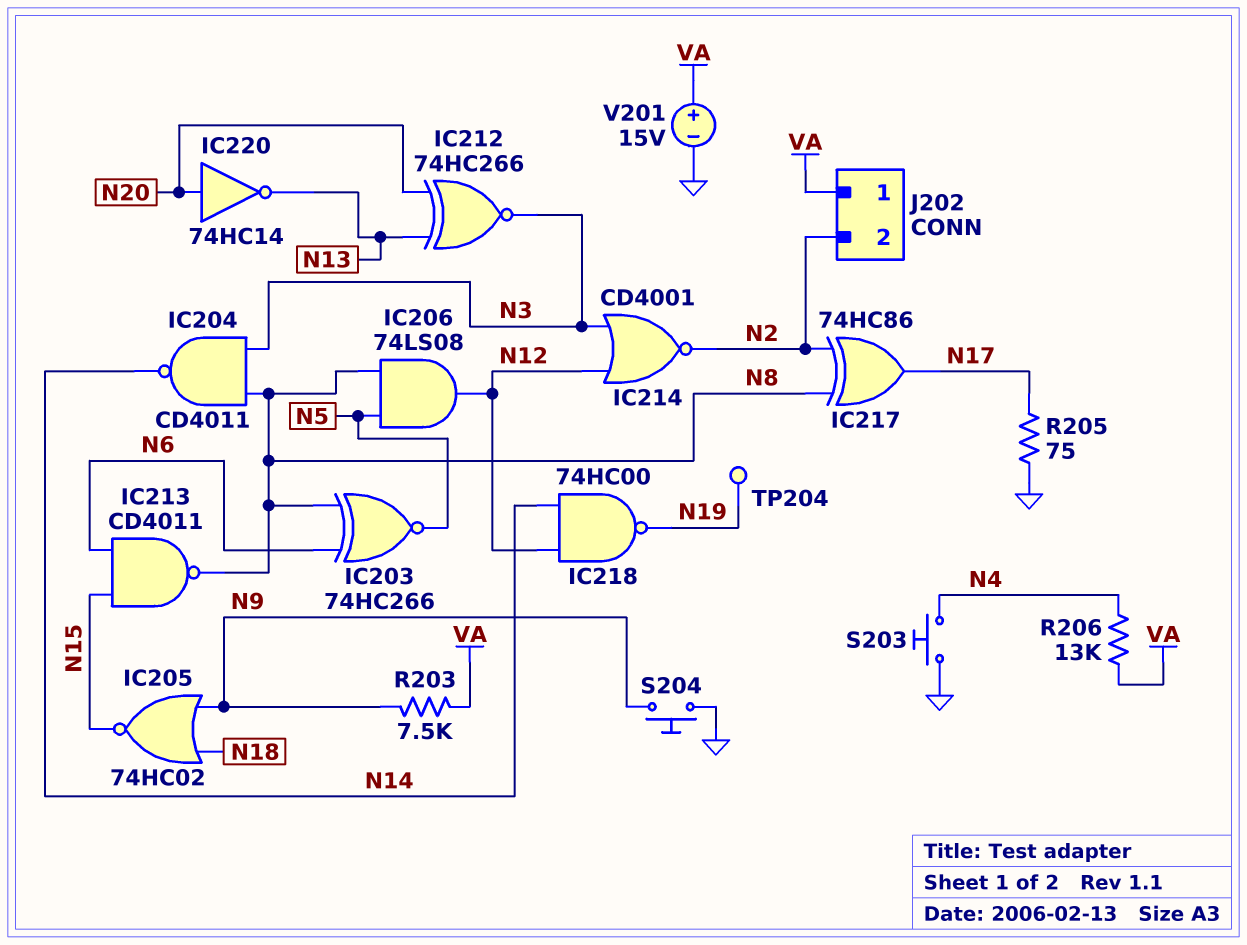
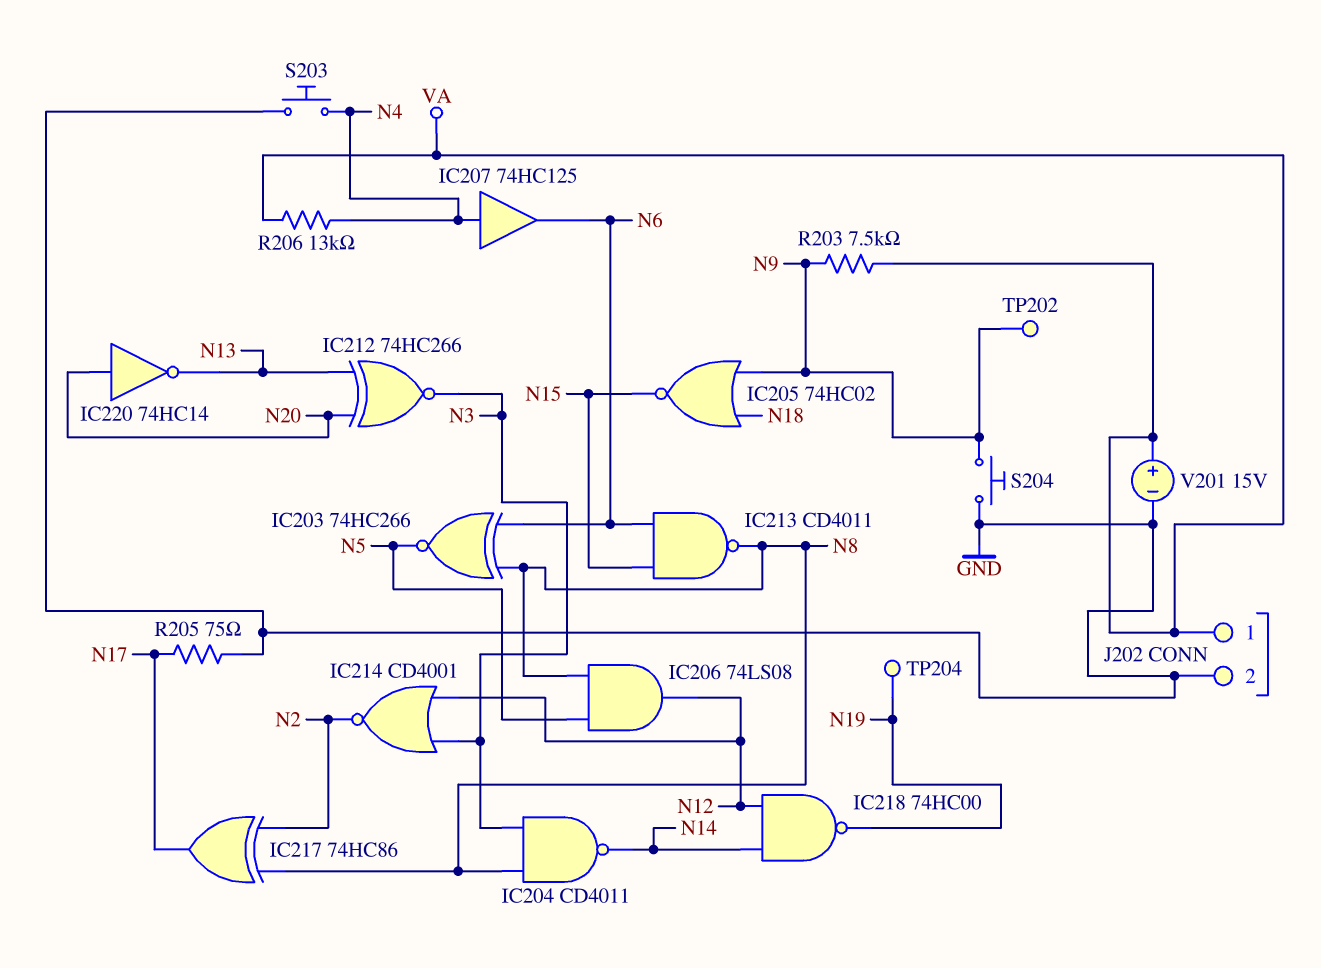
IC207: none -> buffer 74HC125 (in N4, out N6)
J202 pin 2: N2 -> GND
TP202: none -> test point (N9)

